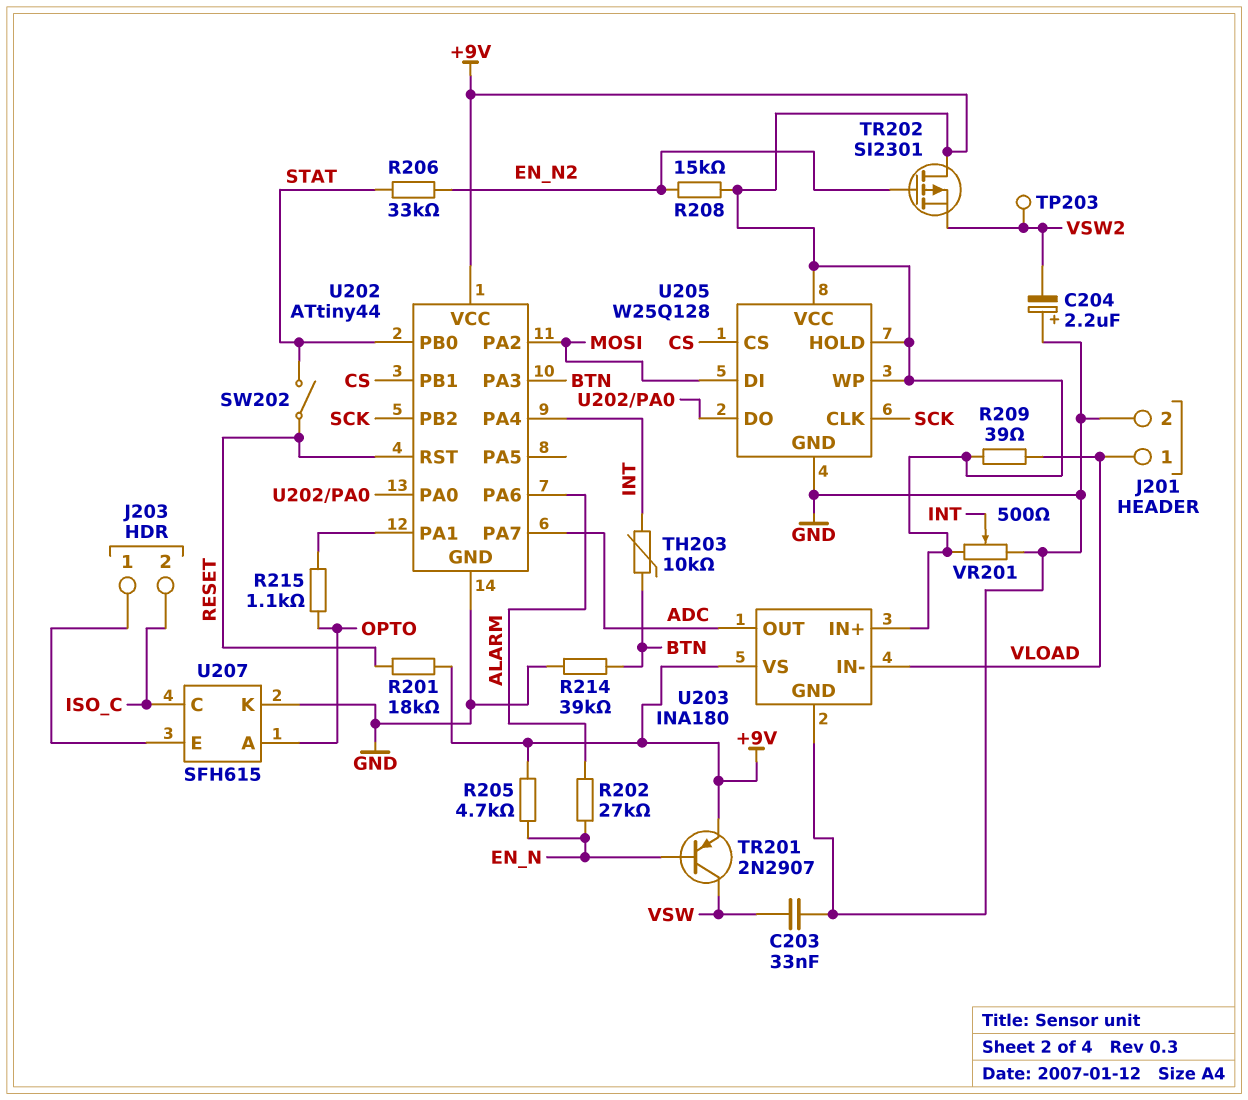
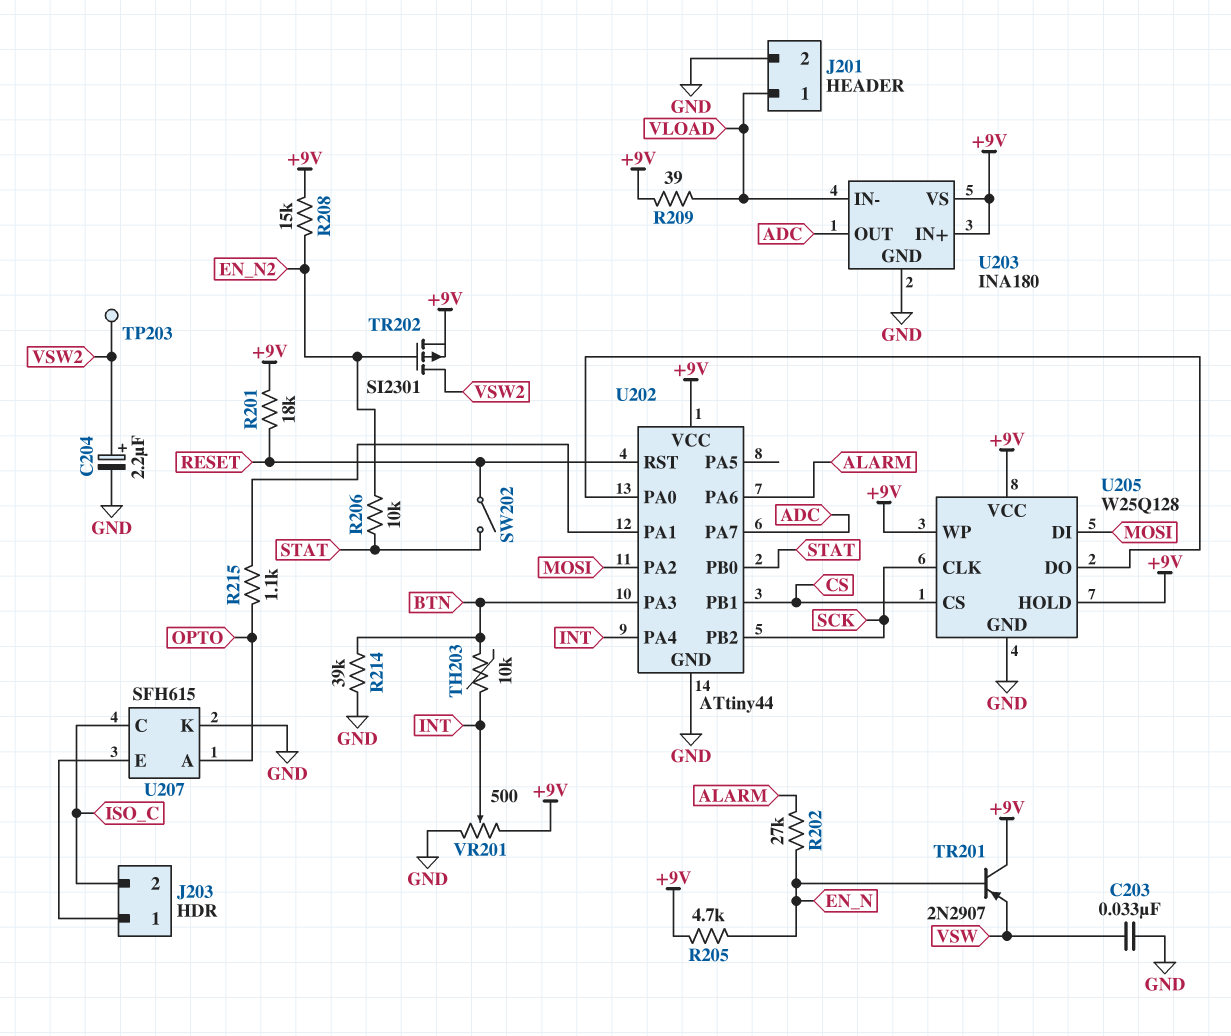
C204: 2.2uF (plus GND, minus VSW2) -> 2.2uF (plus VSW2, minus GND)
R206: 33k (EN_N2, STAT) -> 10k (EN_N2, STAT)
TR201: PNP 2N2907 (B EN_N, C VSW, E +9V) -> PNP 2N2907 (B EN_N, C +9V, E VSW)
TR202: PMOS SI2301 (G EN_N2, D +9V, S VSW2) -> PMOS SI2301 (G EN_N2, D VSW2, S +9V)

